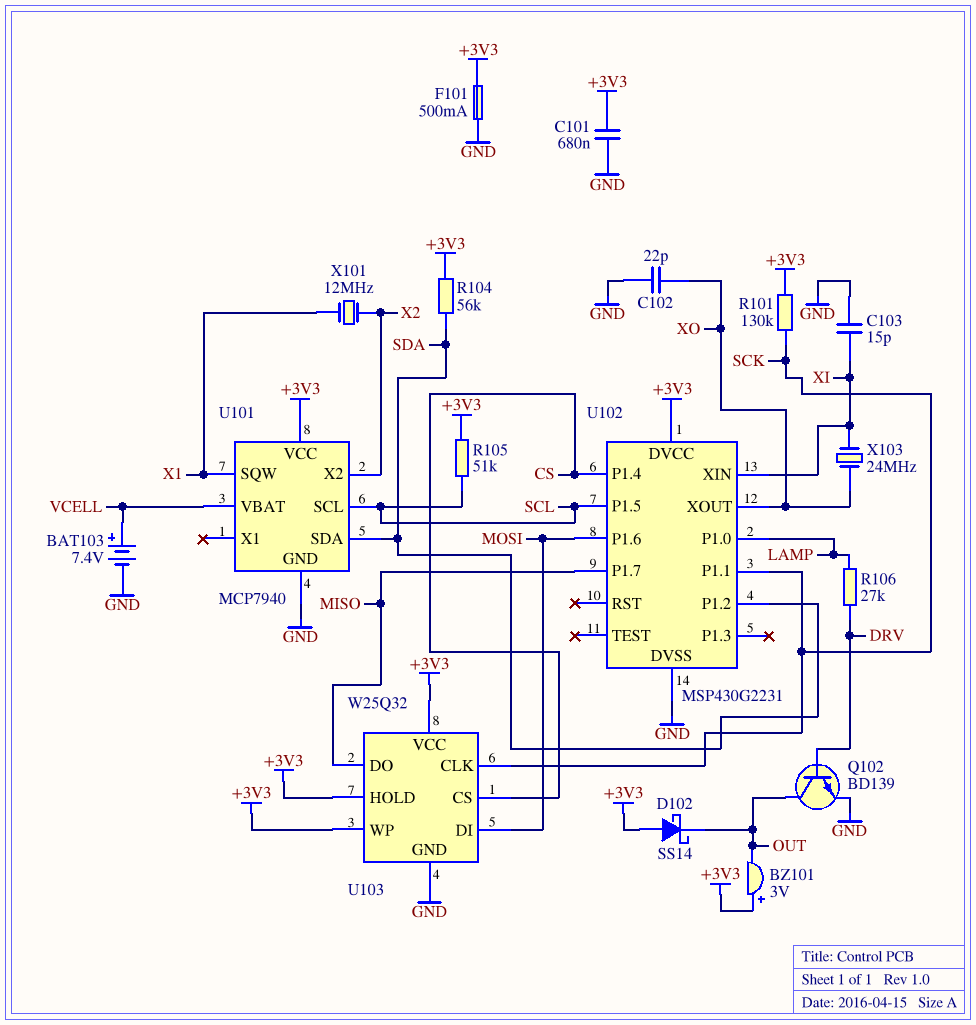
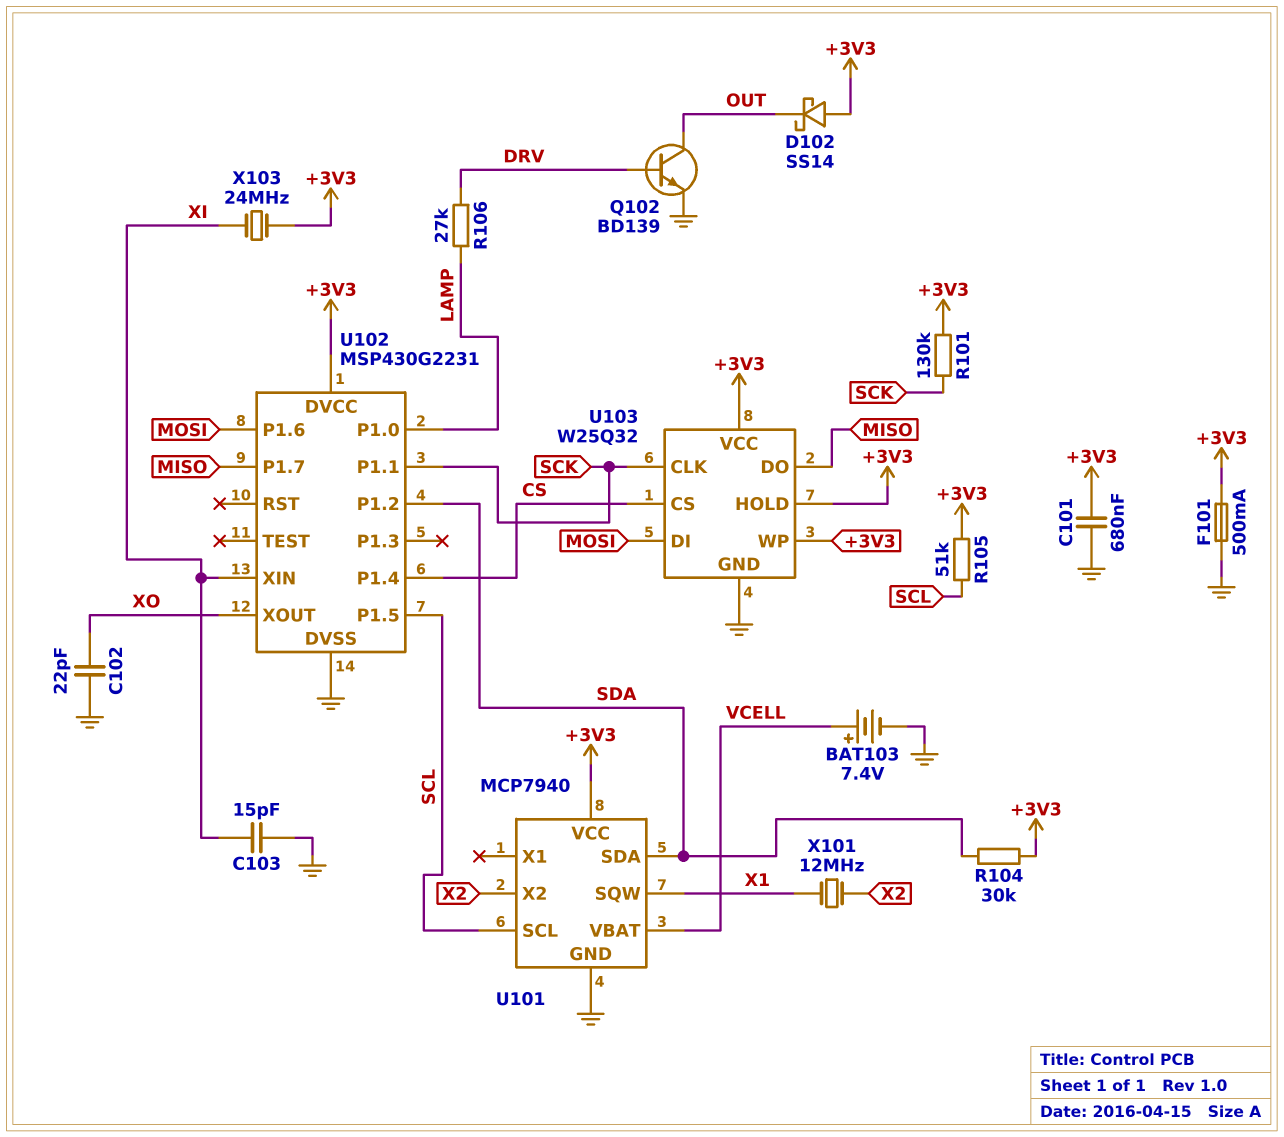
BZ101: buzzer 3V (plus +3V3, minus OUT) -> none
R104: 56k (+3V3, SDA) -> 30k (+3V3, SDA)
X103: 24MHz (XI, XO) -> 24MHz (+3V3, XI)

